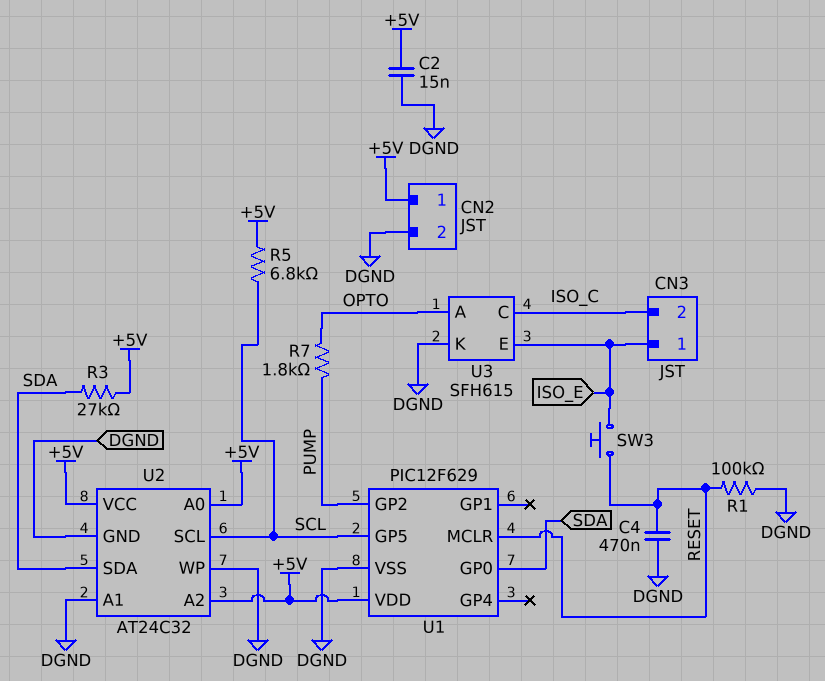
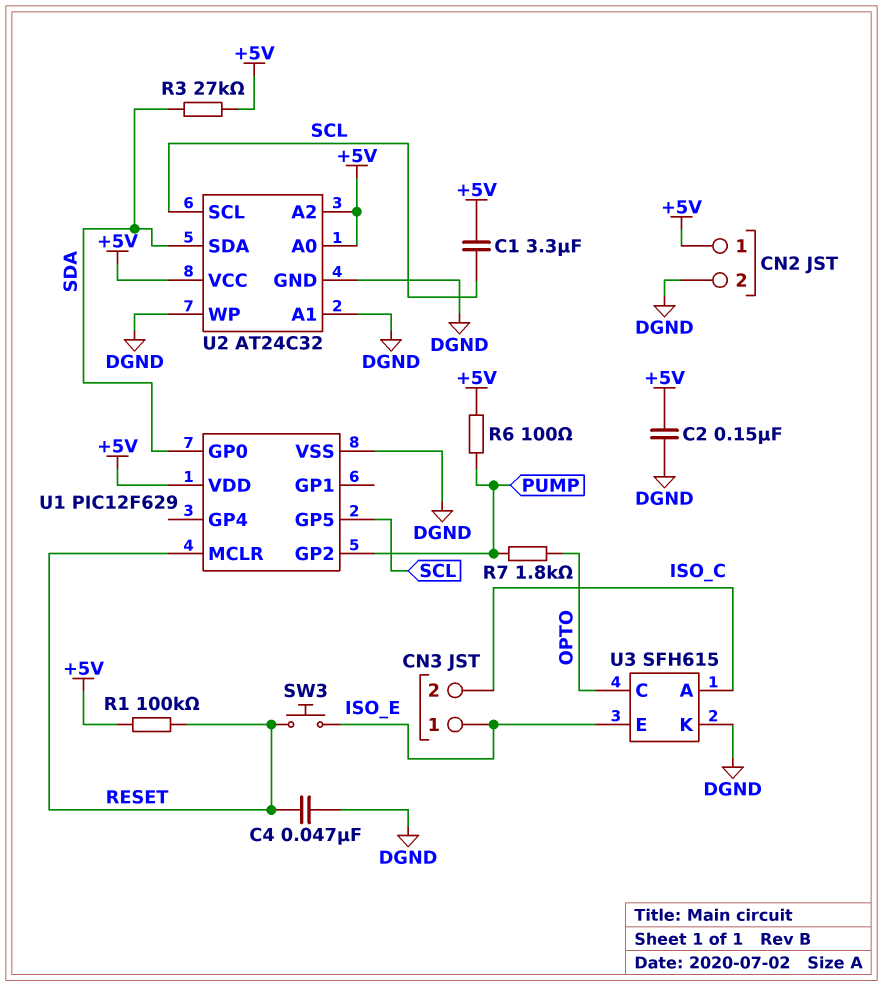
C1: none -> 3.3uF (+5V, SCL)
C2: 15nF (+5V, DGND) -> 150nF (+5V, DGND)
C4: 470nF (DGND, RESET) -> 47nF (DGND, RESET)
R1: 100k (DGND, RESET) -> 100k (+5V, RESET)
R5: 6.8k (+5V, SCL) -> none
R6: none -> 100 (+5V, PUMP)
U3 pin A: OPTO -> ISO_C
U3 pin C: ISO_C -> OPTO

